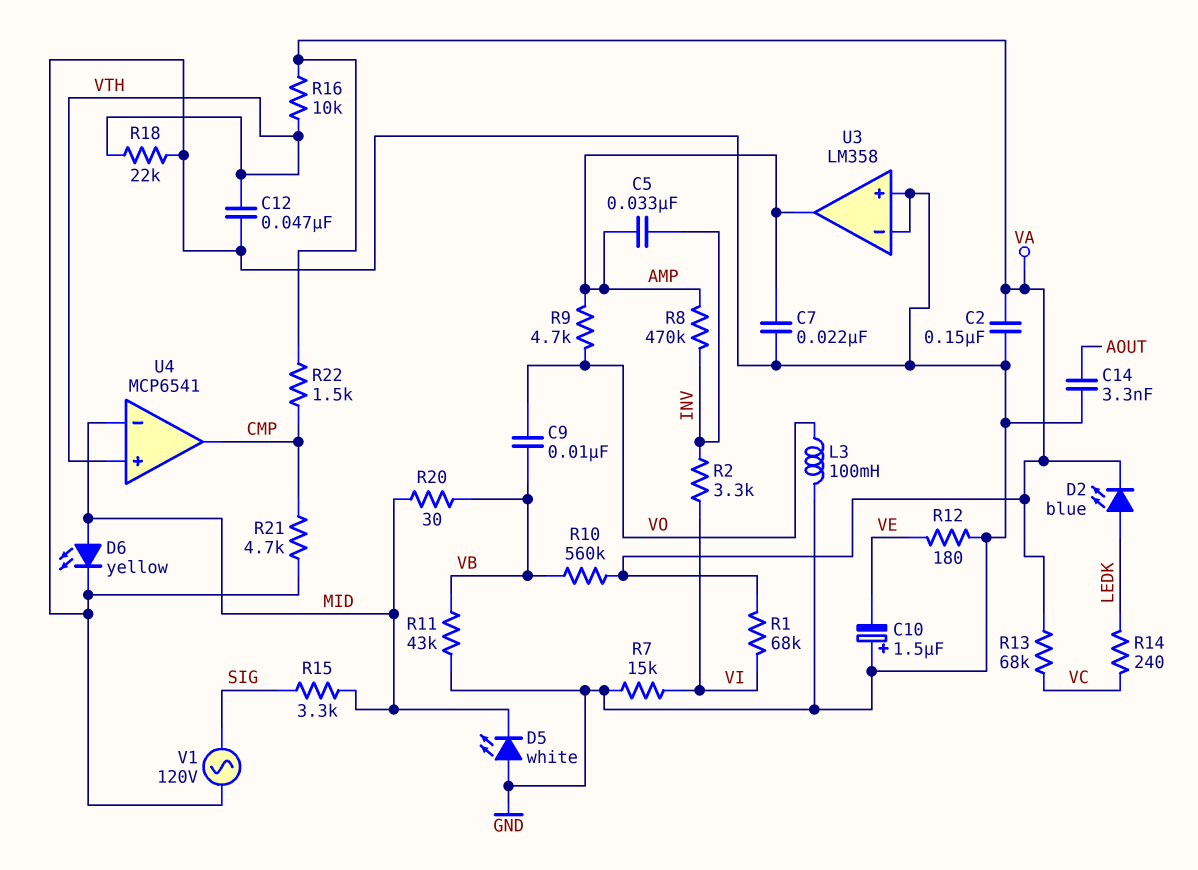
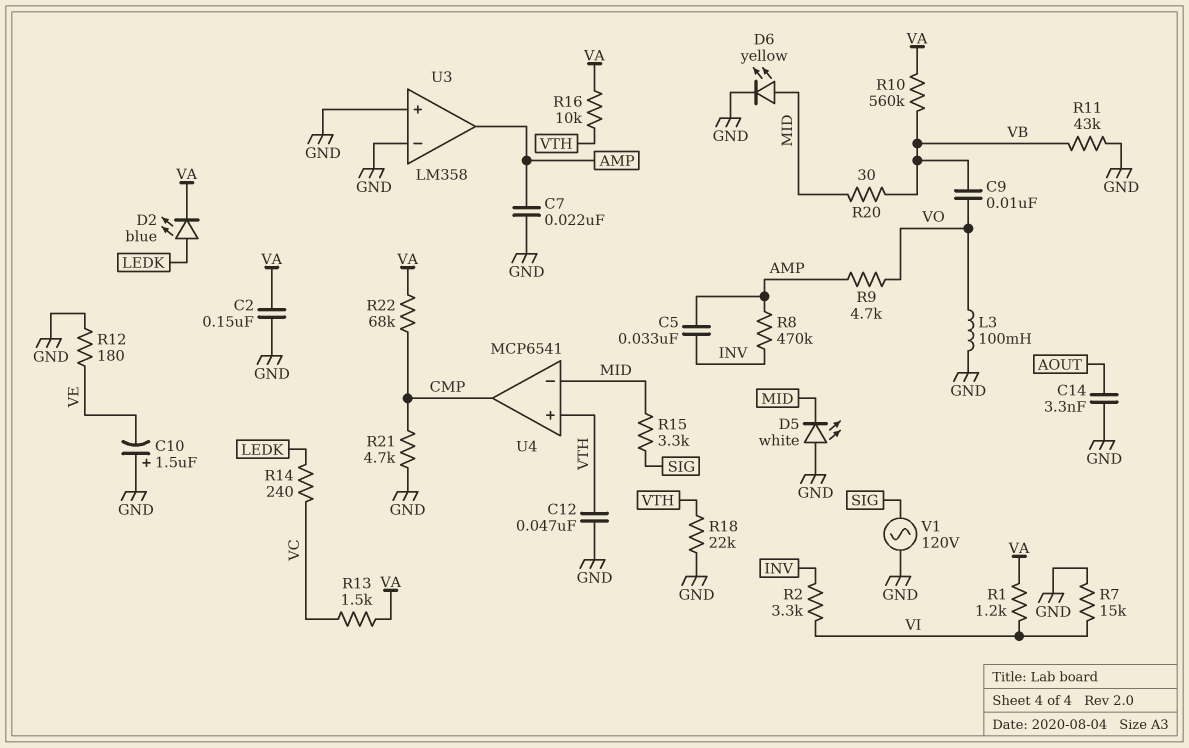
R1: 68k (VA, VI) -> 1.2k (VA, VI)
R13: 68k (VA, VC) -> 1.5k (VA, VC)
R22: 1.5k (CMP, VA) -> 68k (CMP, VA)

